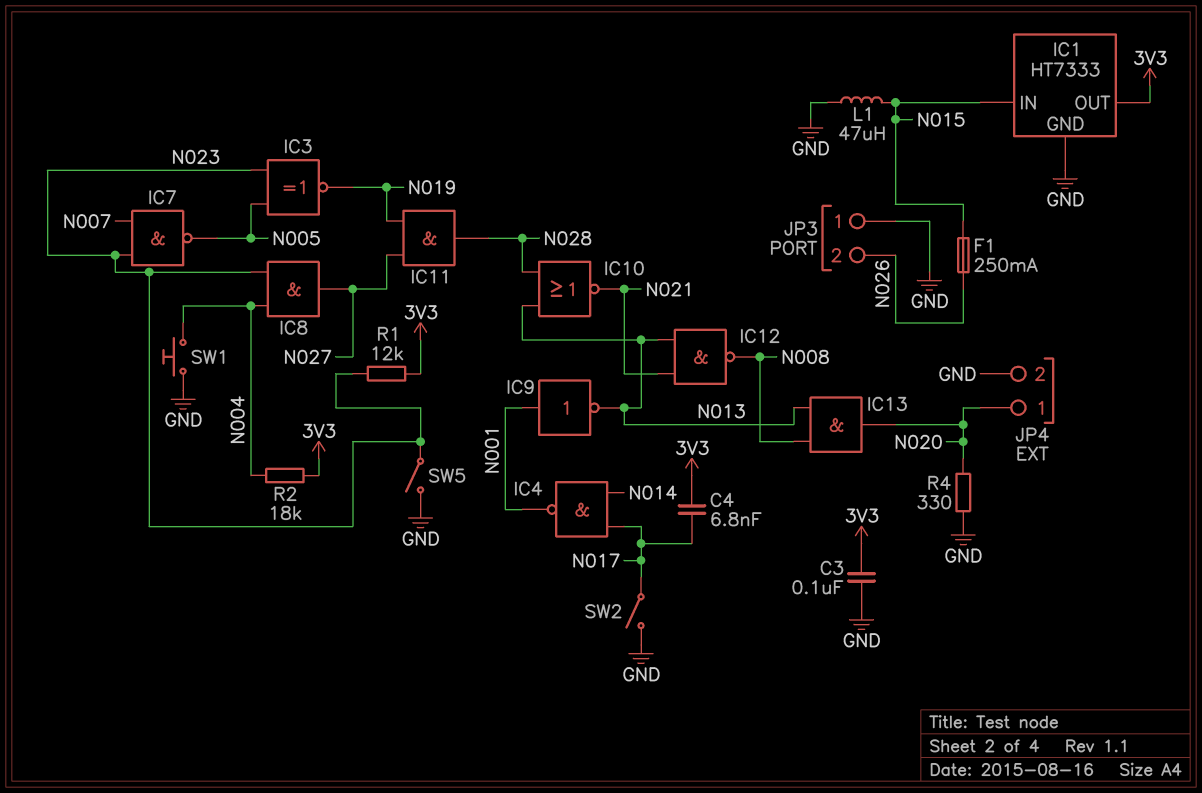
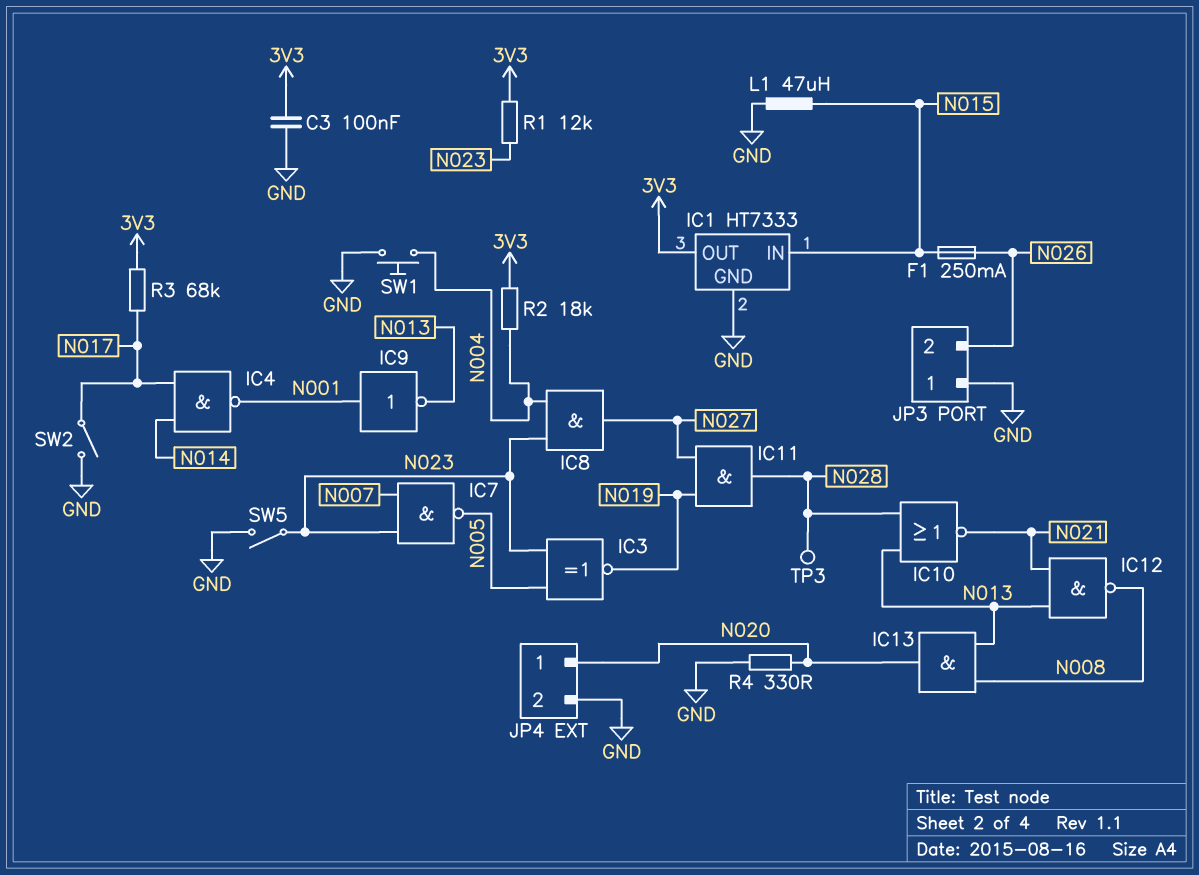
C4: 6.8nF (3V3, N017) -> none
R3: none -> 68k (3V3, N017)
TP3: none -> test point (N028)

